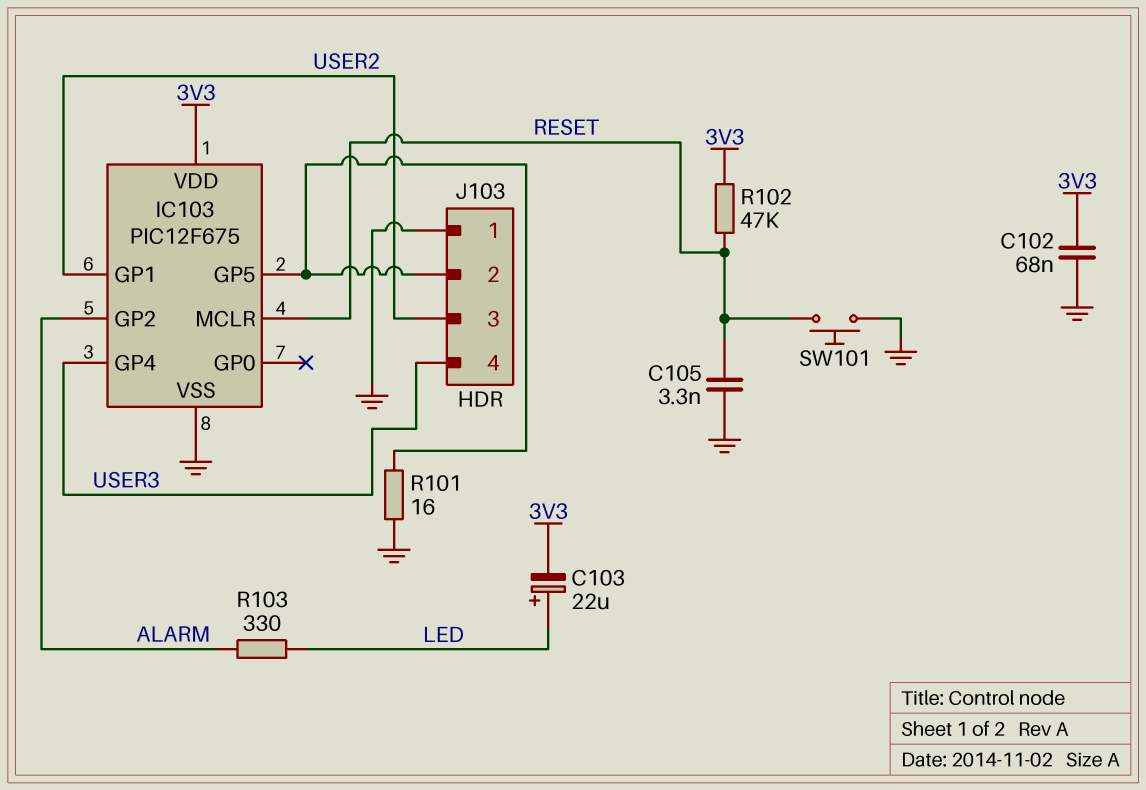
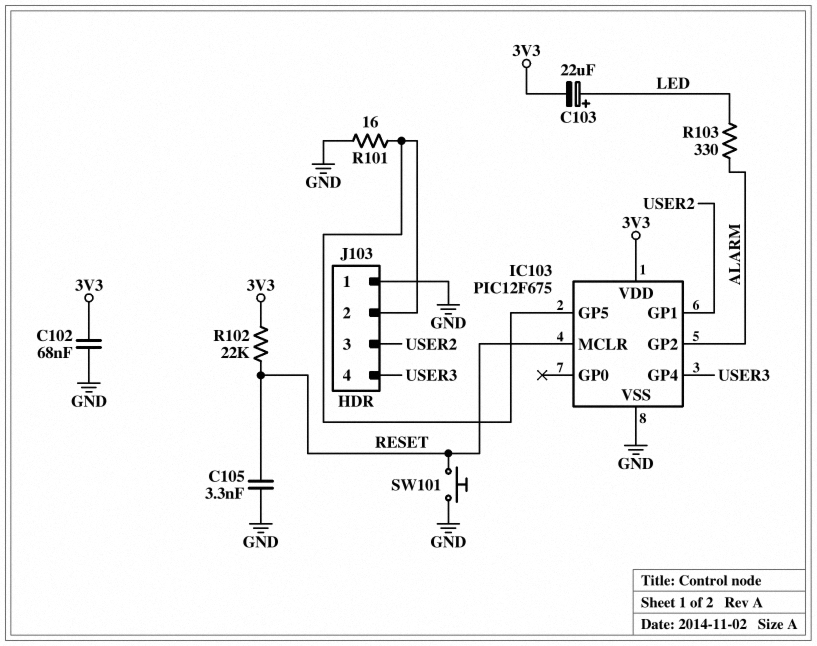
R102: 47k (3V3, RESET) -> 22k (3V3, RESET)

